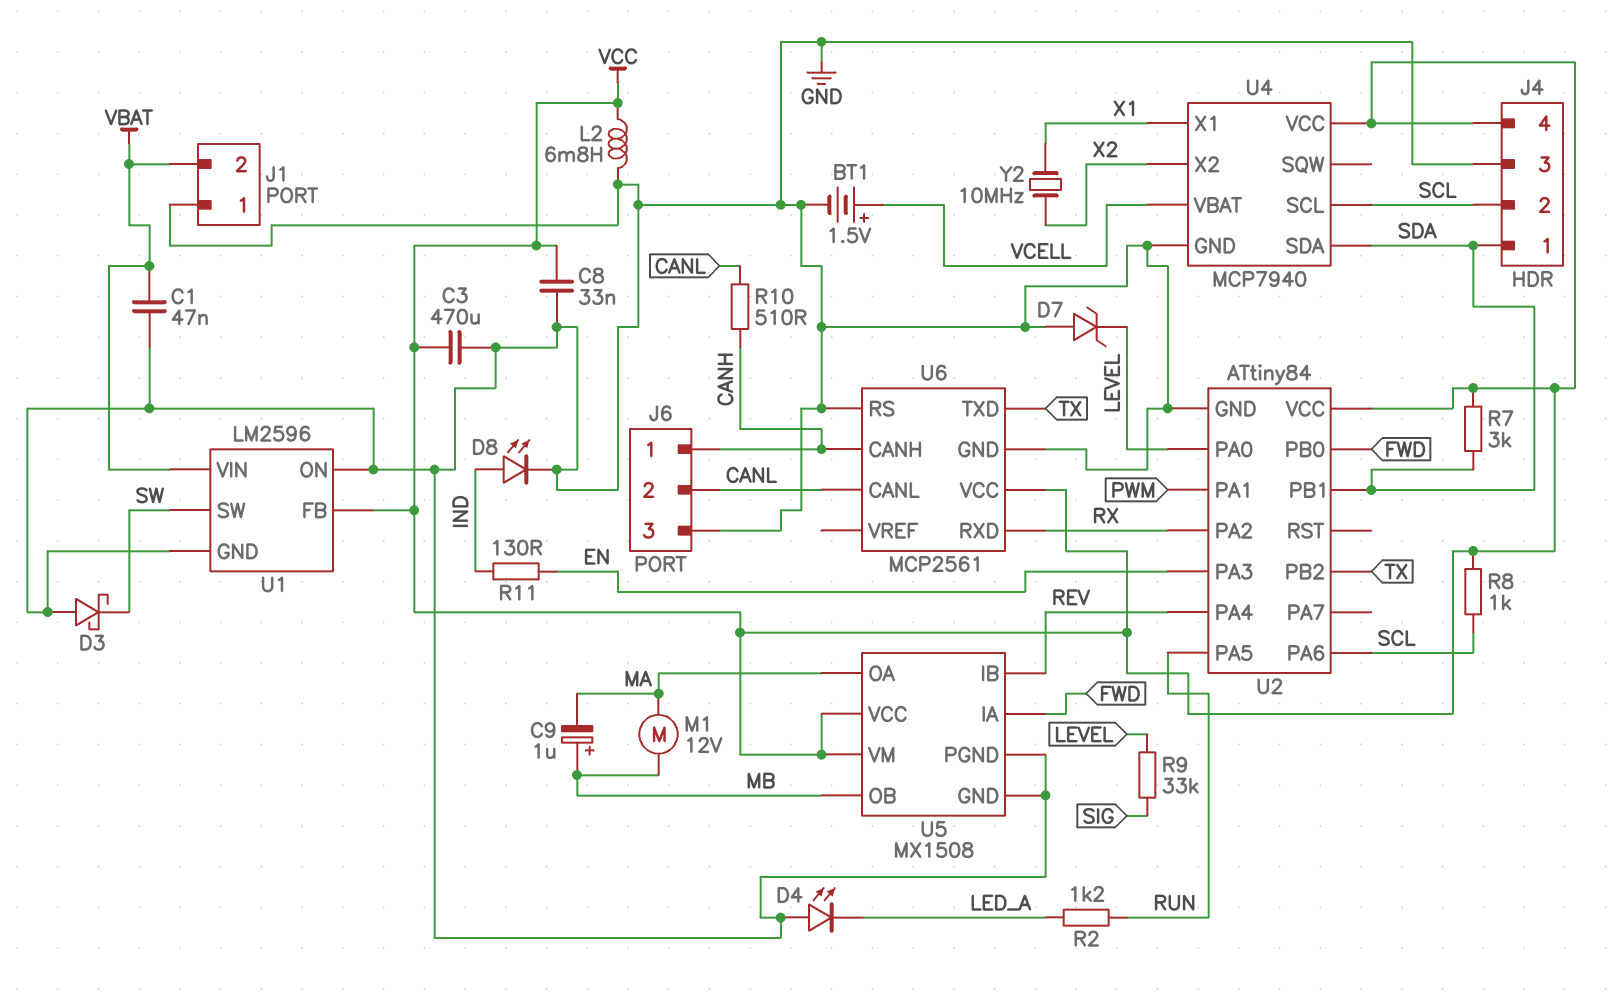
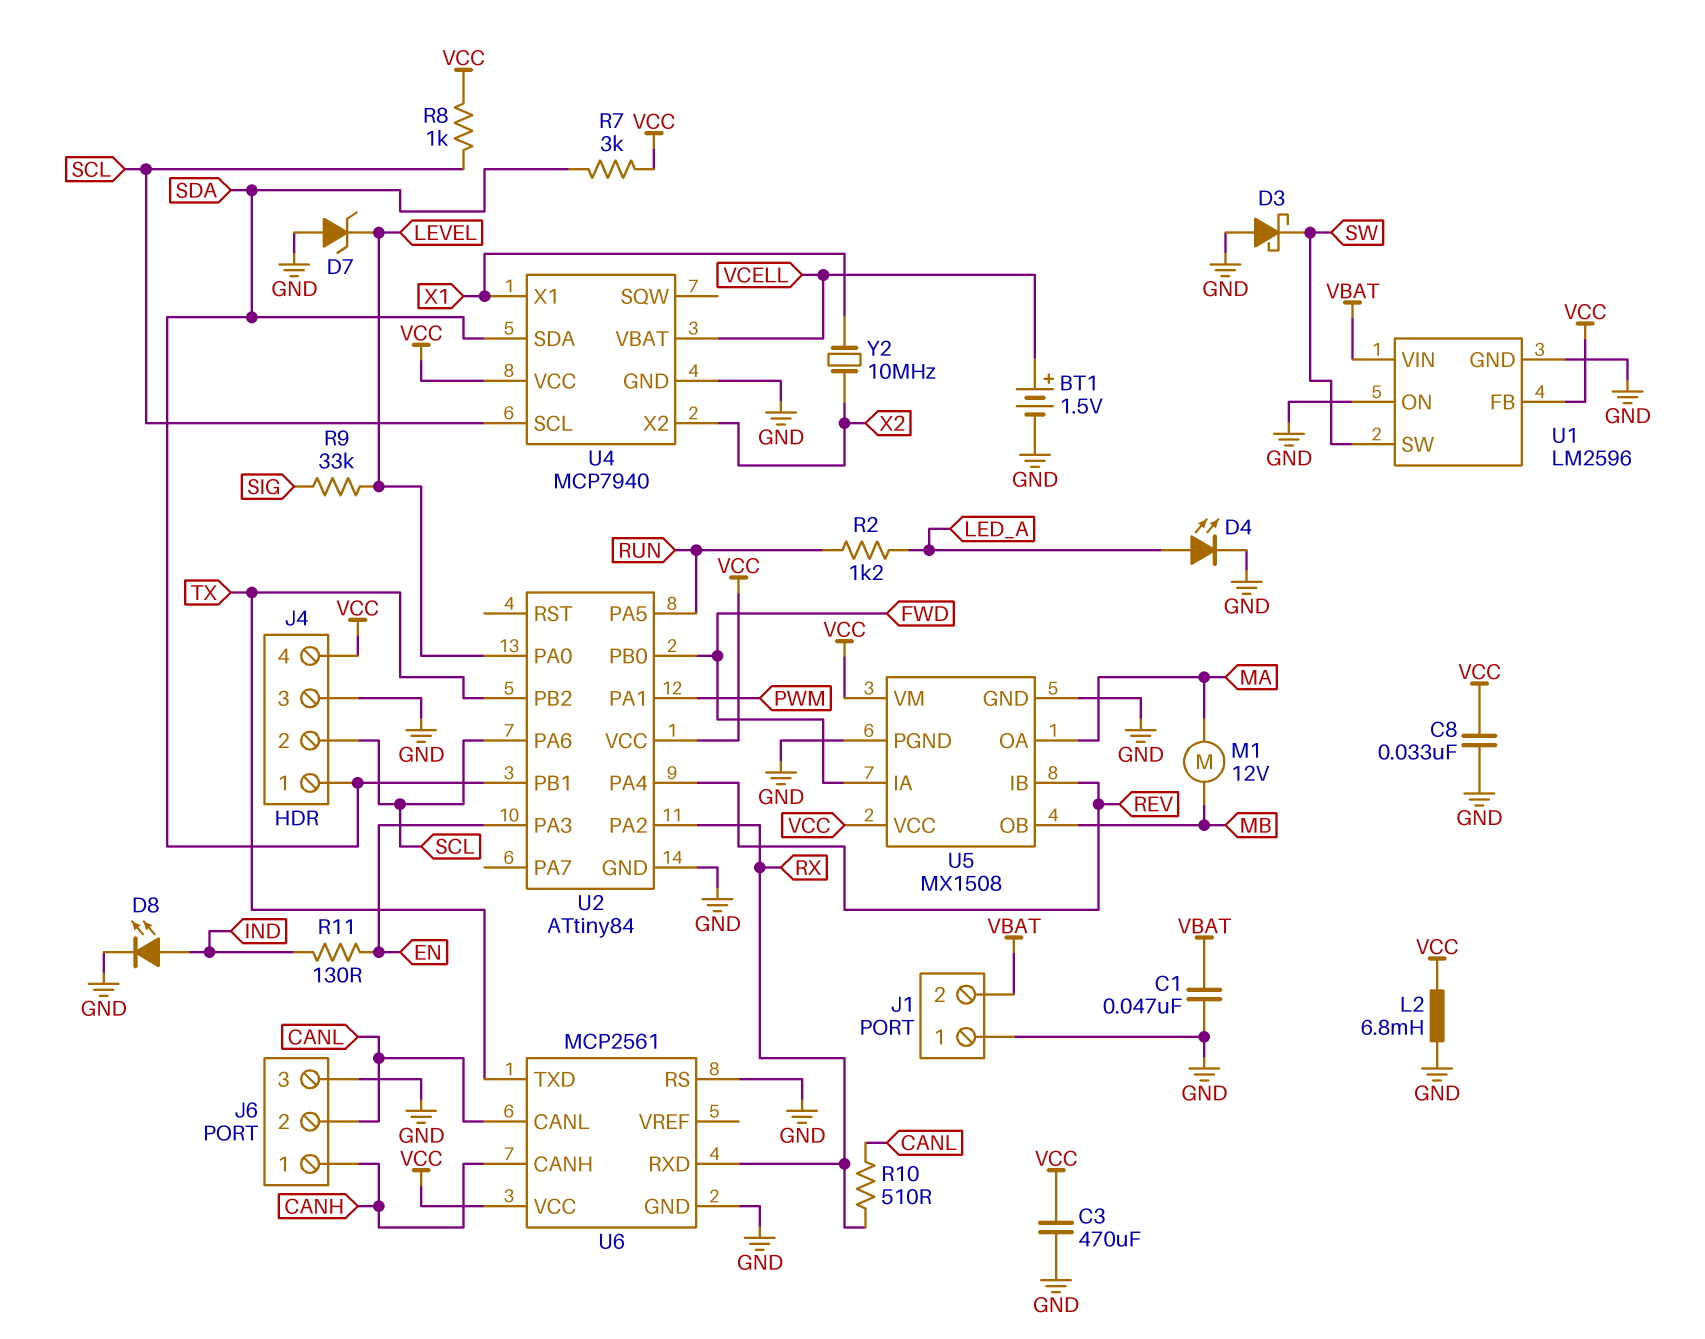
C9: 1uF (plus MB, minus MA) -> none
D4: LED (A GND, K LED_A) -> LED (A LED_A, K GND)
R10: 510 (CANH, CANL) -> 510 (CANL, RX)

